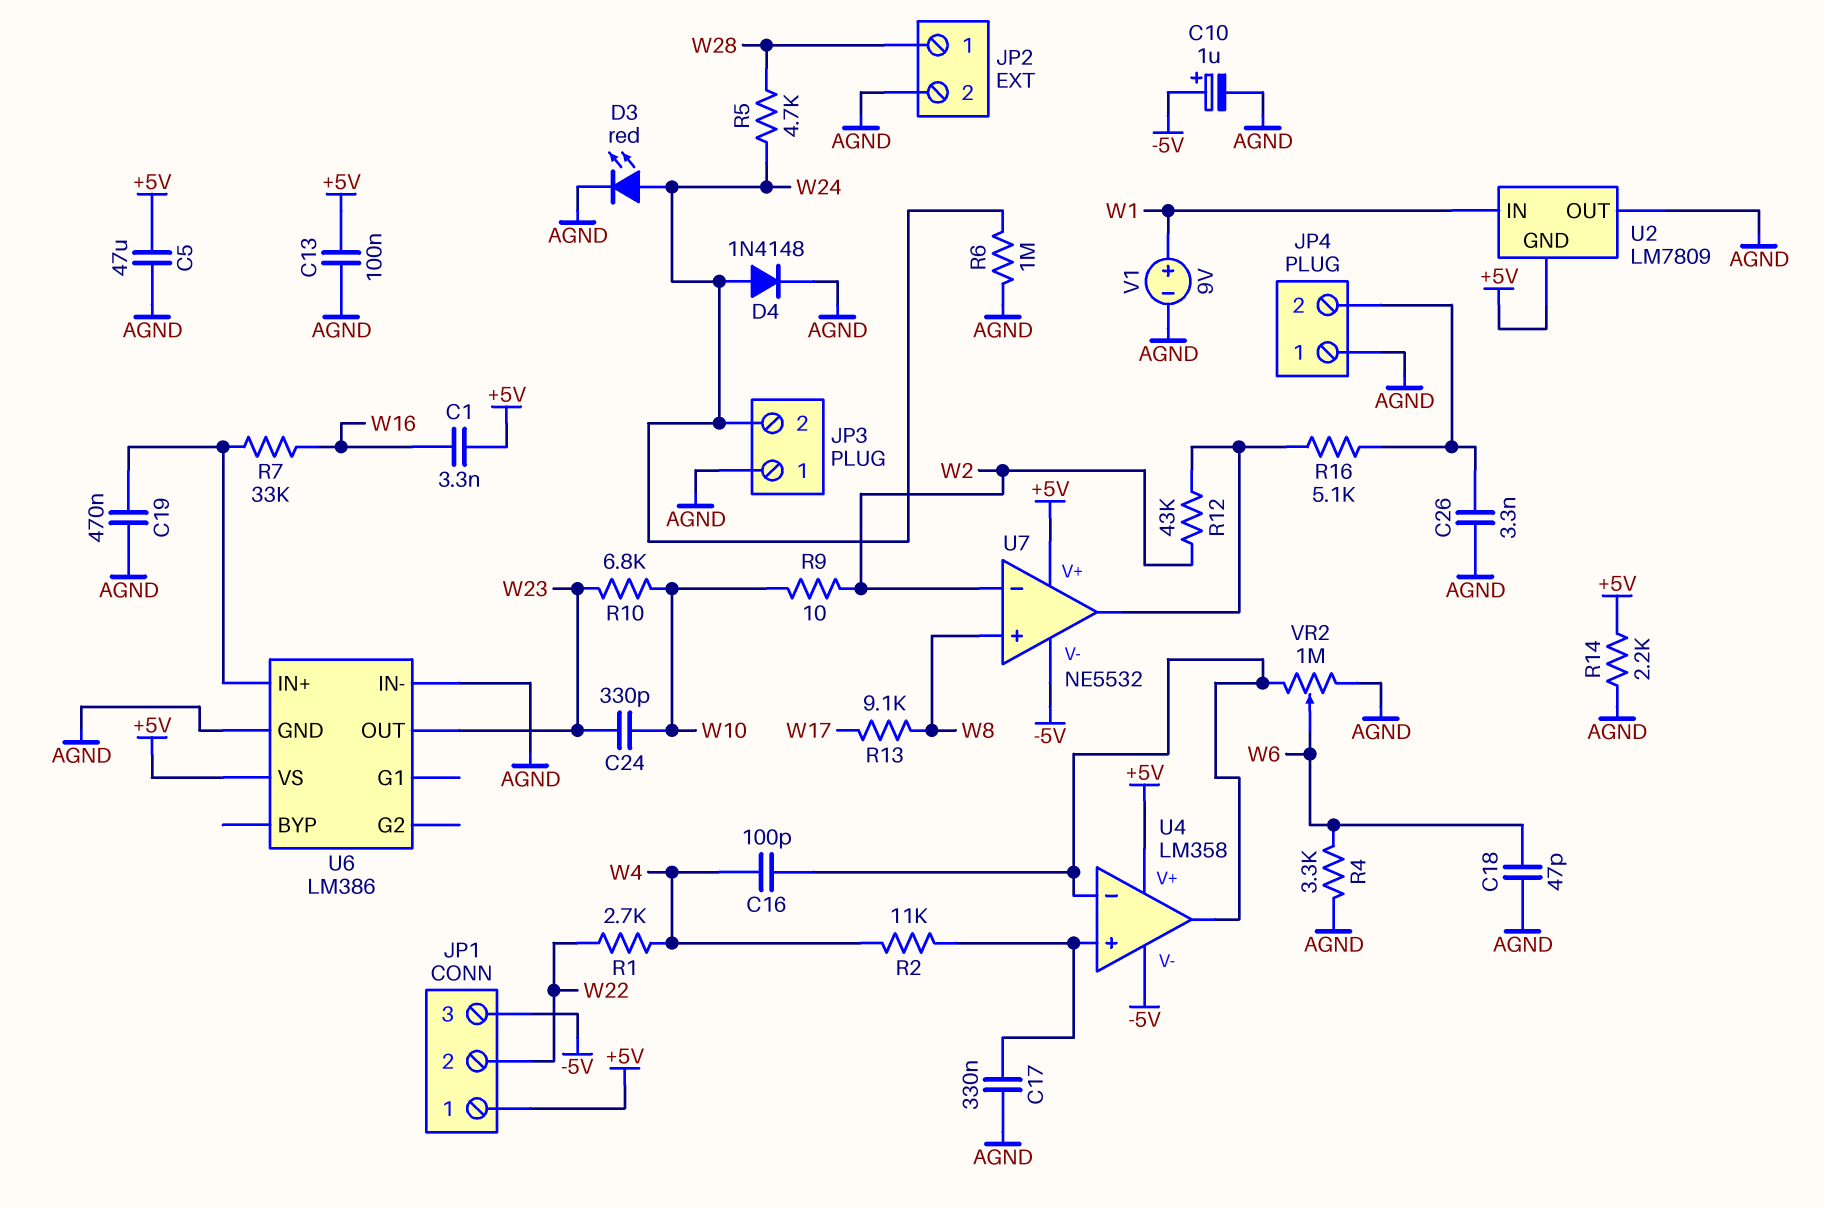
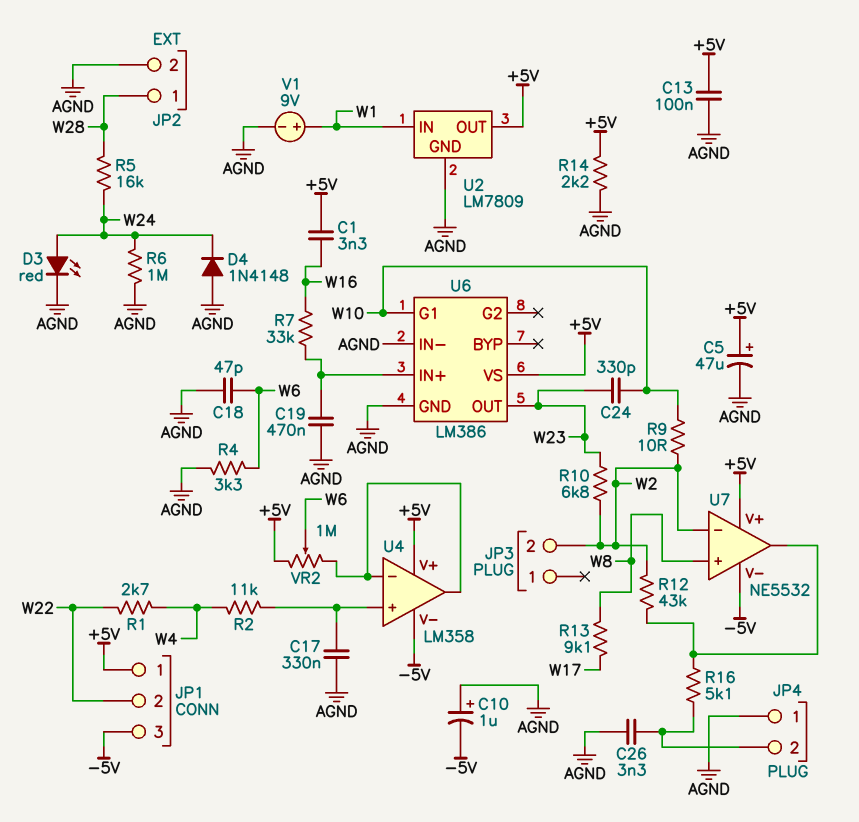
C5: 47uF (+5V, AGND) -> 47uF (plus +5V, minus AGND)
C10: 1uF (plus -5V, minus AGND) -> 1uF (plus AGND, minus -5V)
C16: 100pF (U4/in-, W4) -> none
D4: diode 1N4148 (A W24, K AGND) -> diode 1N4148 (A AGND, K W24)
JP3 pin 1: AGND -> none
JP3 pin 2: W24 -> W2
R5: 4.7k (W24, W28) -> 16k (W24, W28)
R10: 6.8k (W10, W23) -> 6.8k (W2, W23)
U2 pin GND: +5V -> AGND
U2 pin OUT: AGND -> +5V
U6 pin G1: none -> W10
VR2: 1M (AGND, U4/in-, wiper W6) -> 1M (+5V, U4/in-, wiper W6)

